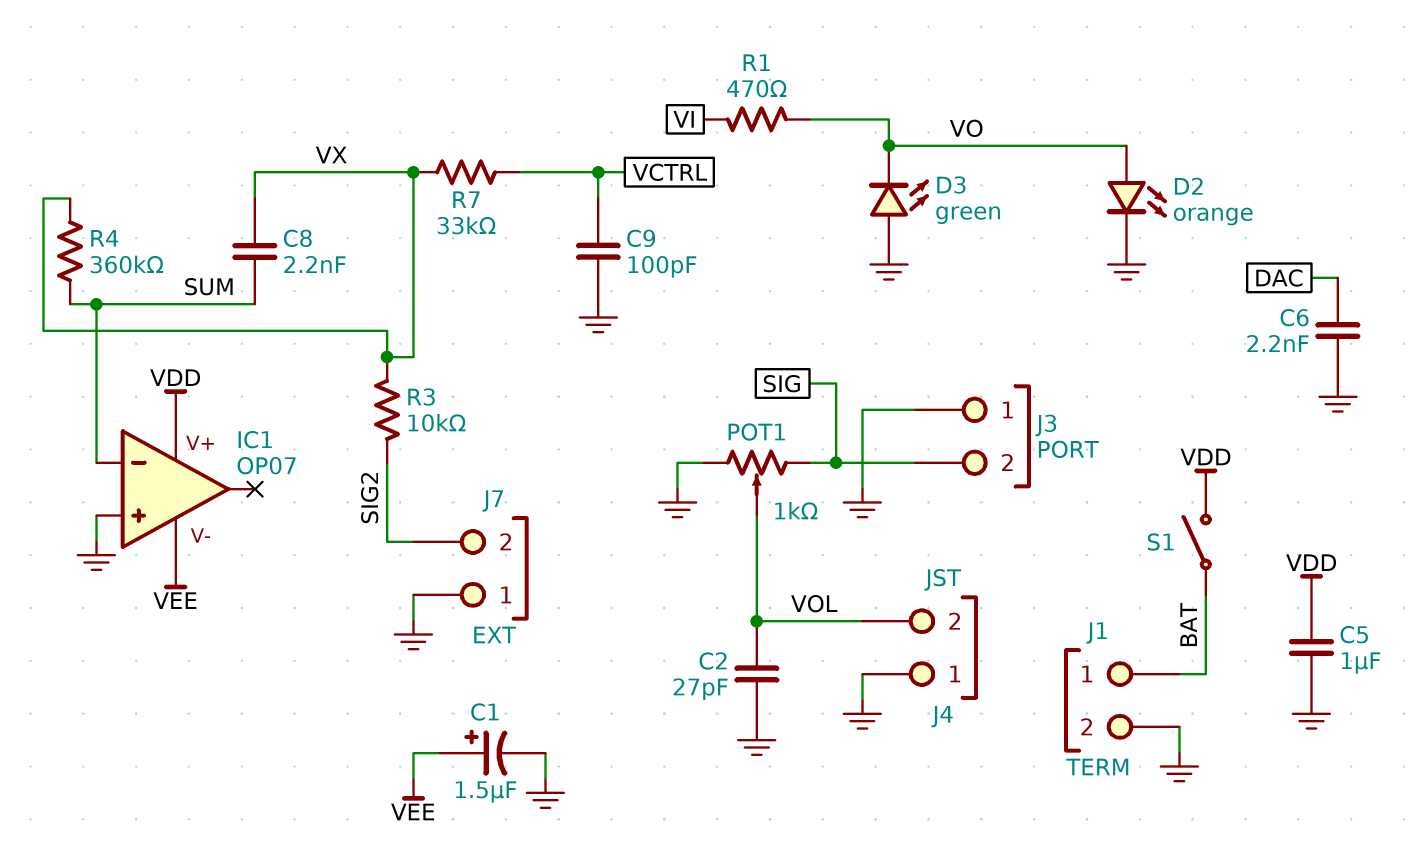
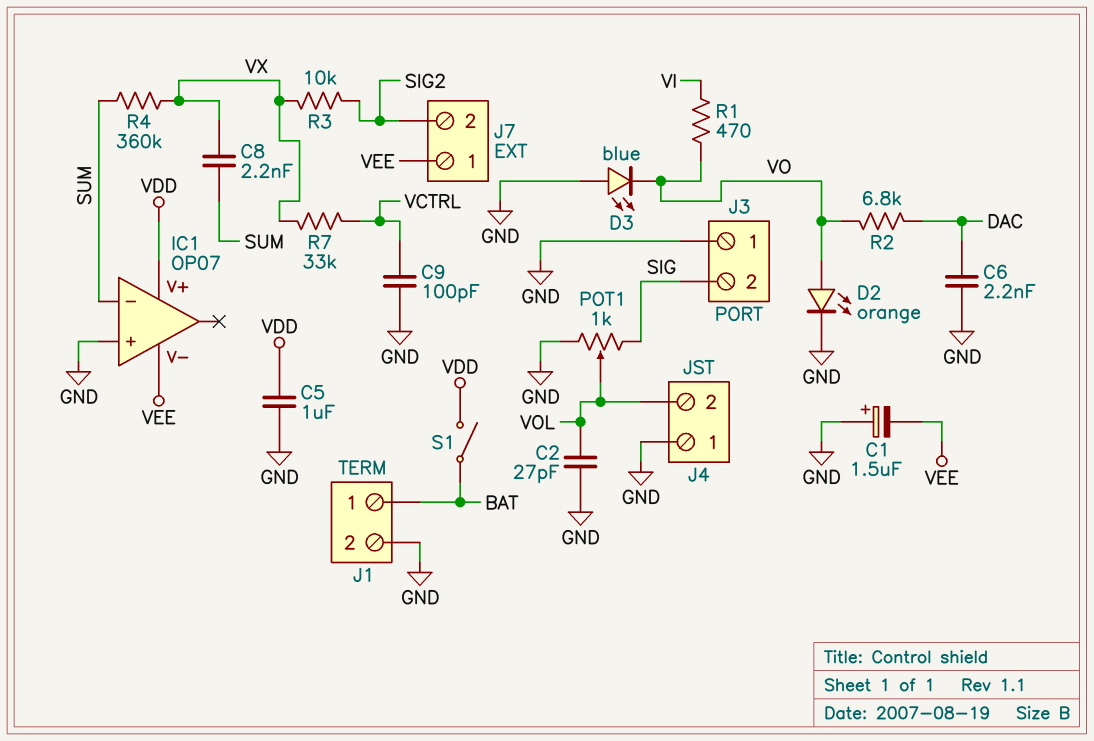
C1: 1.5uF (plus VEE, minus GND) -> 1.5uF (plus GND, minus VEE)
D3: LED green (A GND, K VO) -> LED blue (A GND, K VO)
J7 pin 1: GND -> VEE
R2: none -> 6.8k (DAC, VO)

